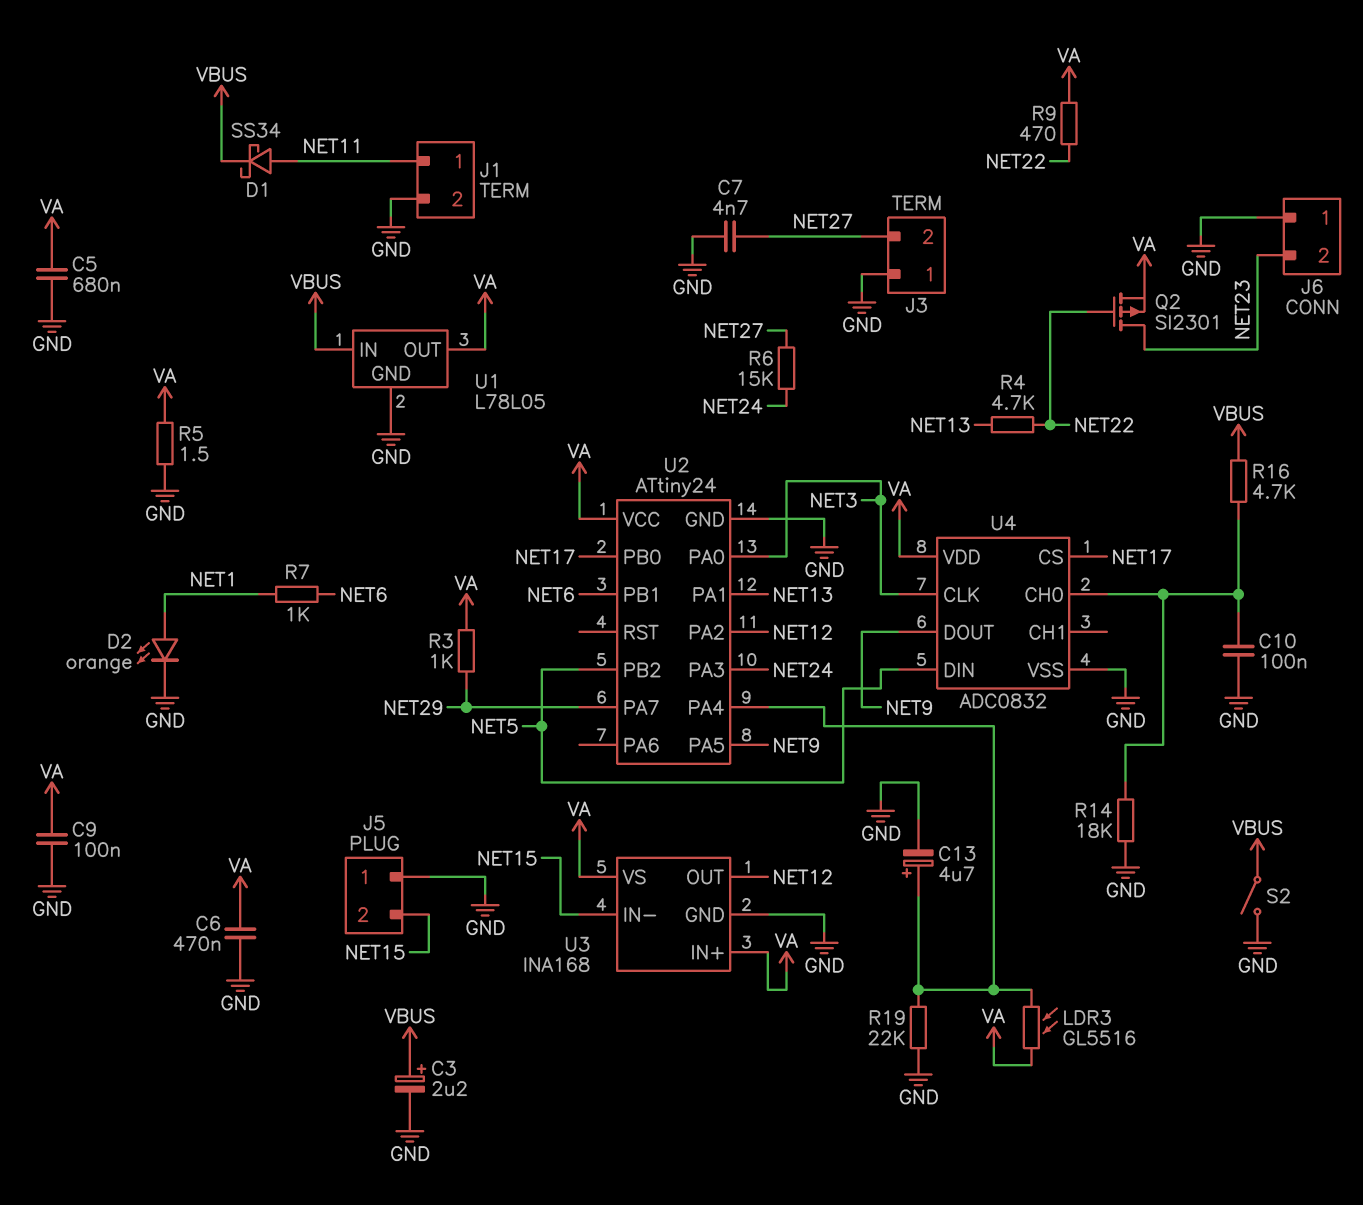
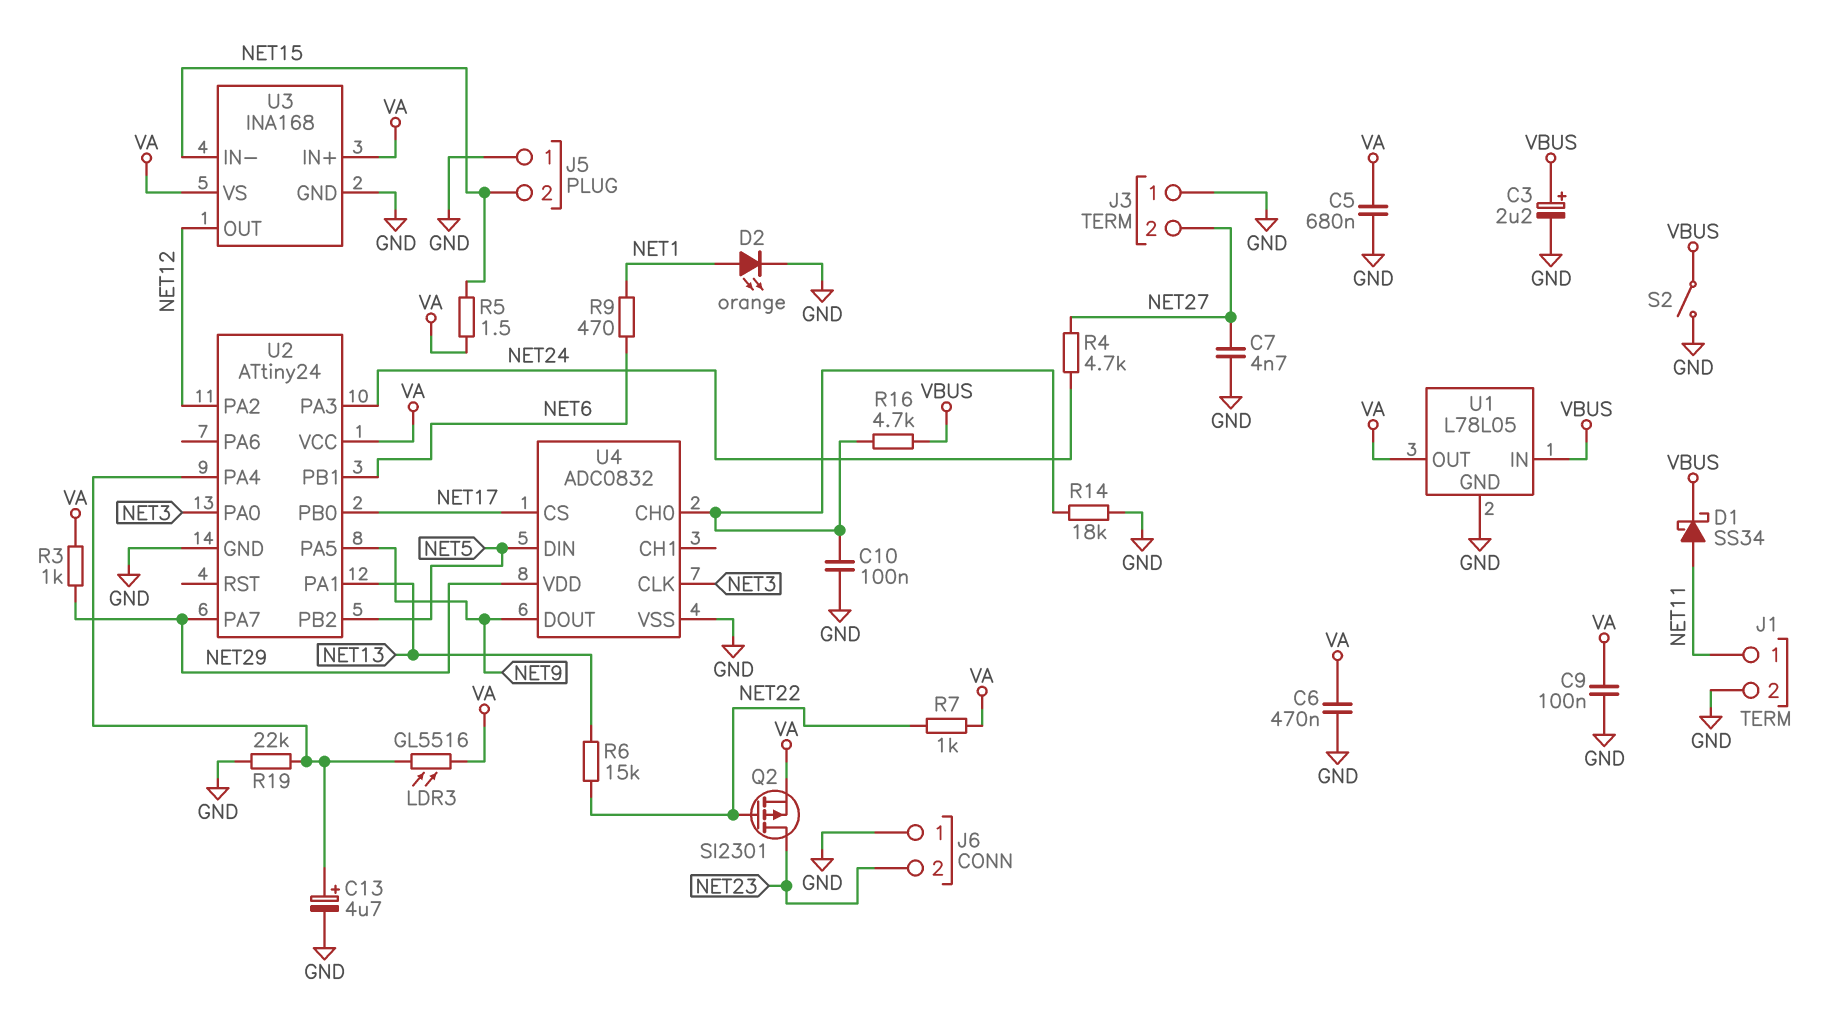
R4: 4.7k (NET13, NET22) -> 4.7k (NET24, NET27)
R5: 1.5 (GND, VA) -> 1.5 (NET15, VA)
R6: 15k (NET24, NET27) -> 15k (NET13, NET22)
R7: 1k (NET1, NET6) -> 1k (NET22, VA)
R9: 470 (NET22, VA) -> 470 (NET1, NET6)
U4 pin VDD: VA -> NET29

